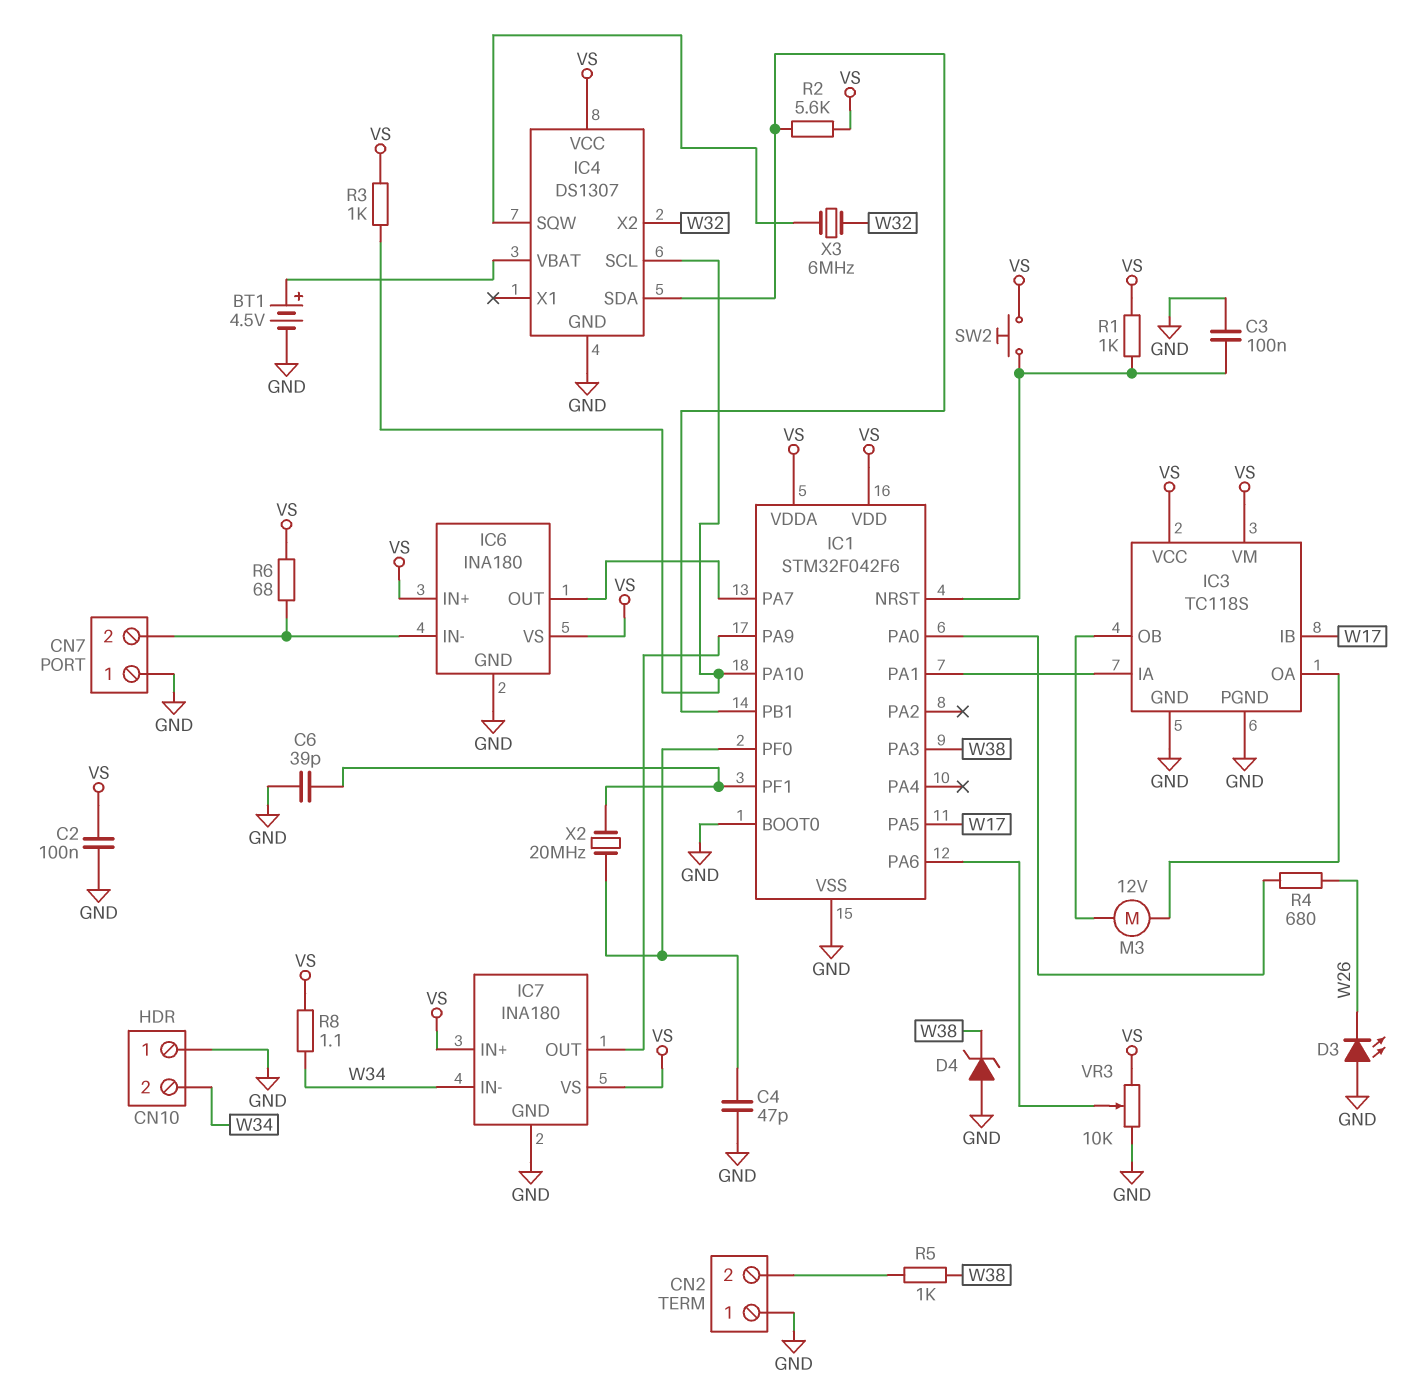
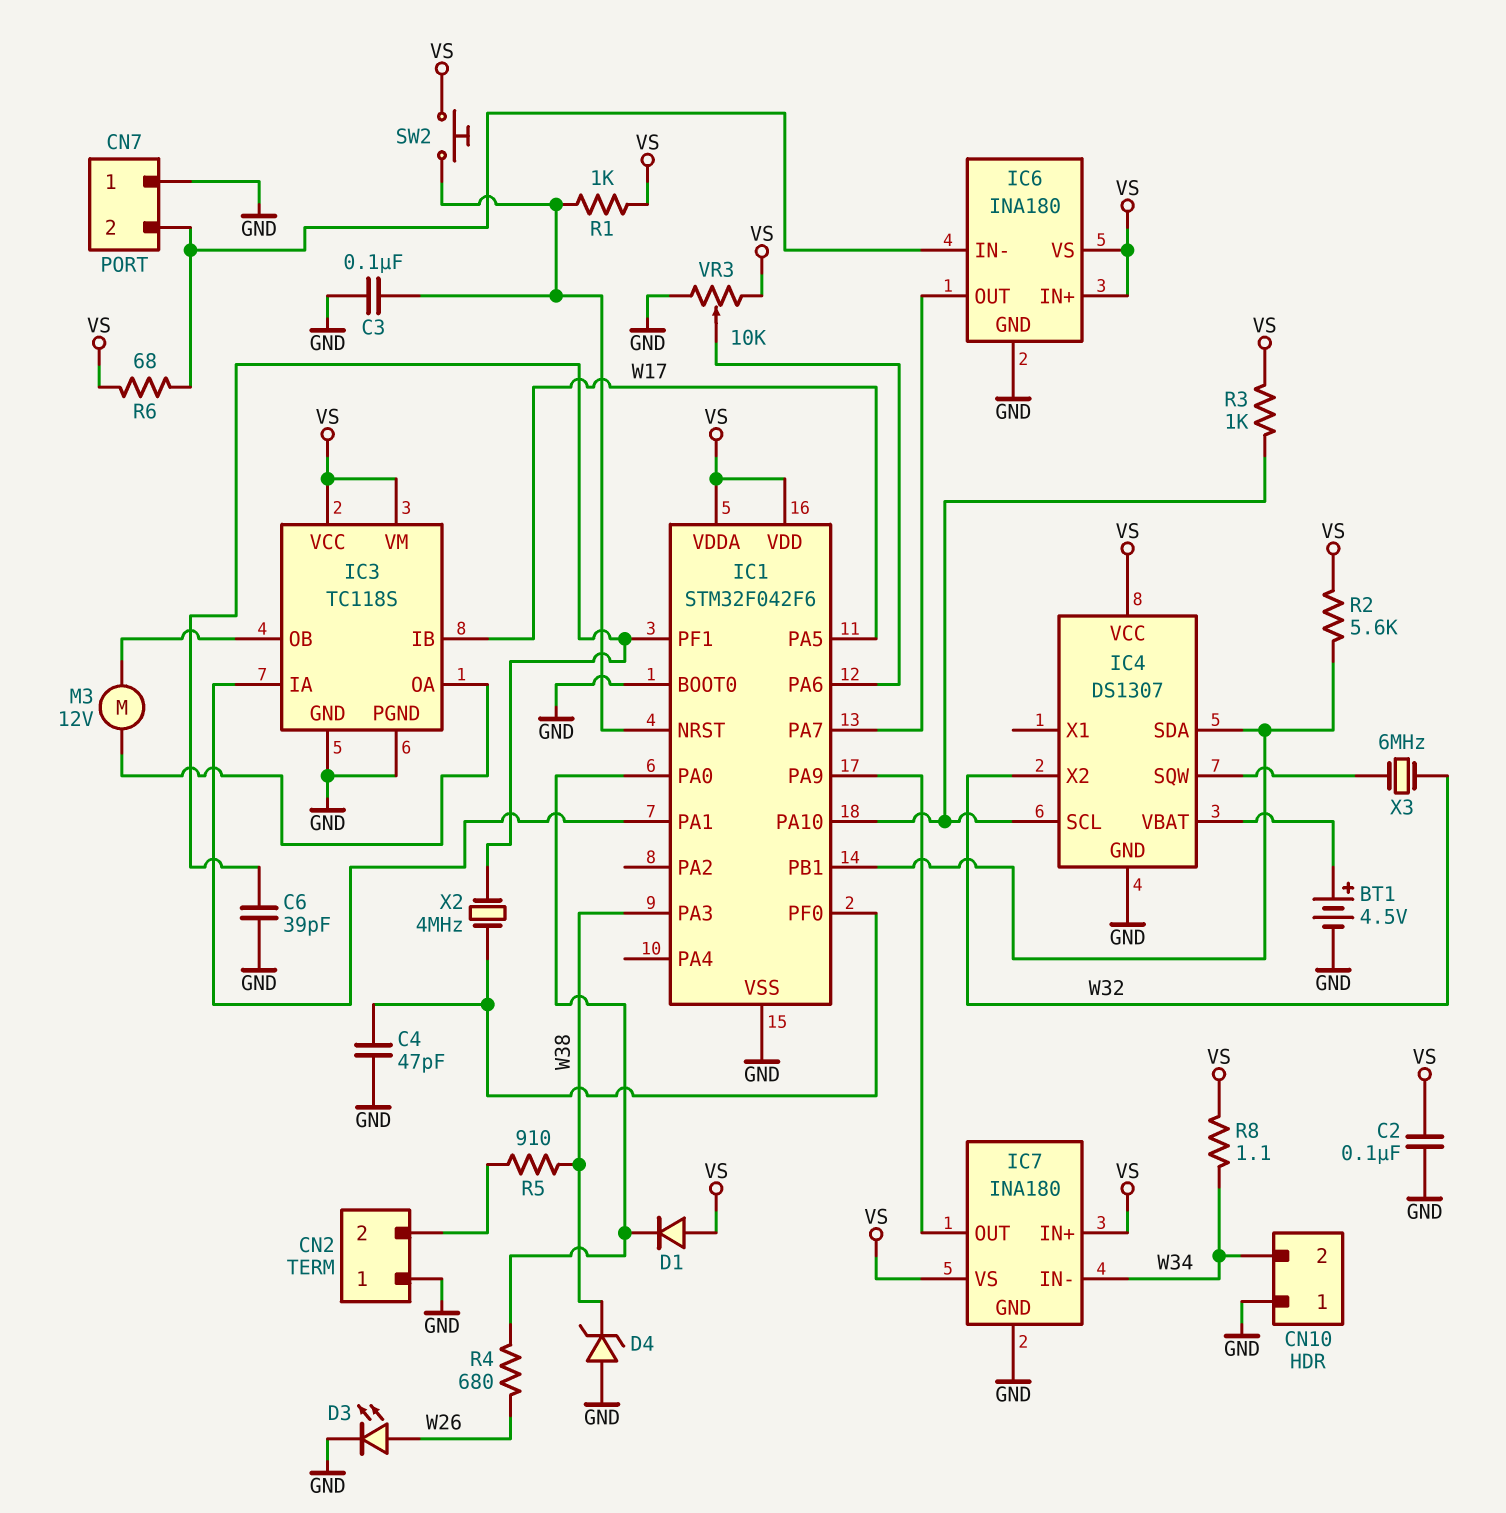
D1: none -> diode (A VS, K IC1/PA0)
D3: LED (A GND, K W26) -> LED (A W26, K GND)
R5: 1k (CN2/2, W38) -> 910 (CN2/2, W38)
X2: 20MHz (IC1/PF0, IC1/PF1) -> 4MHz (IC1/PF0, IC1/PF1)

